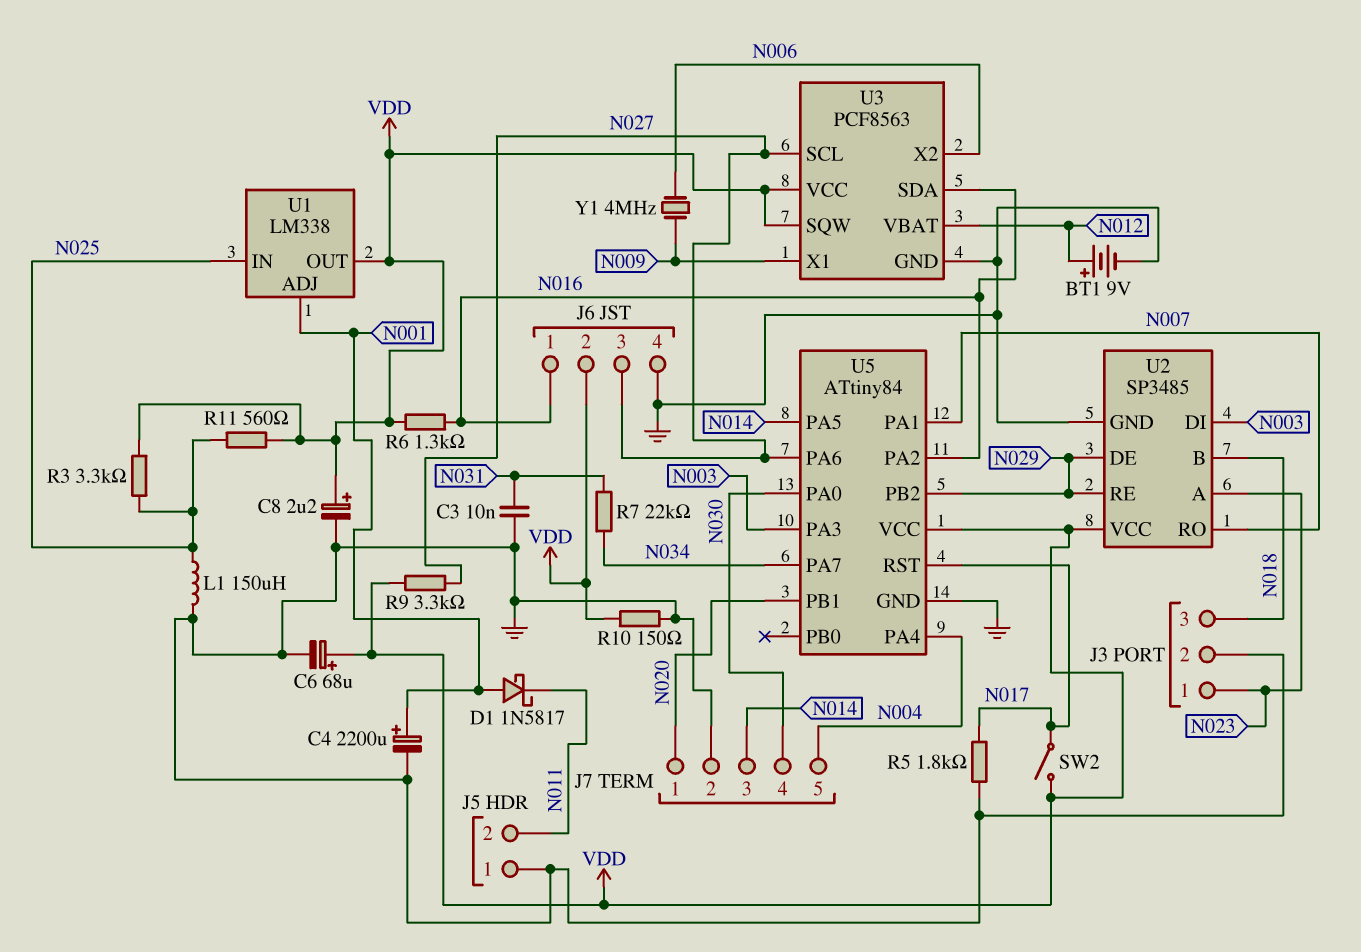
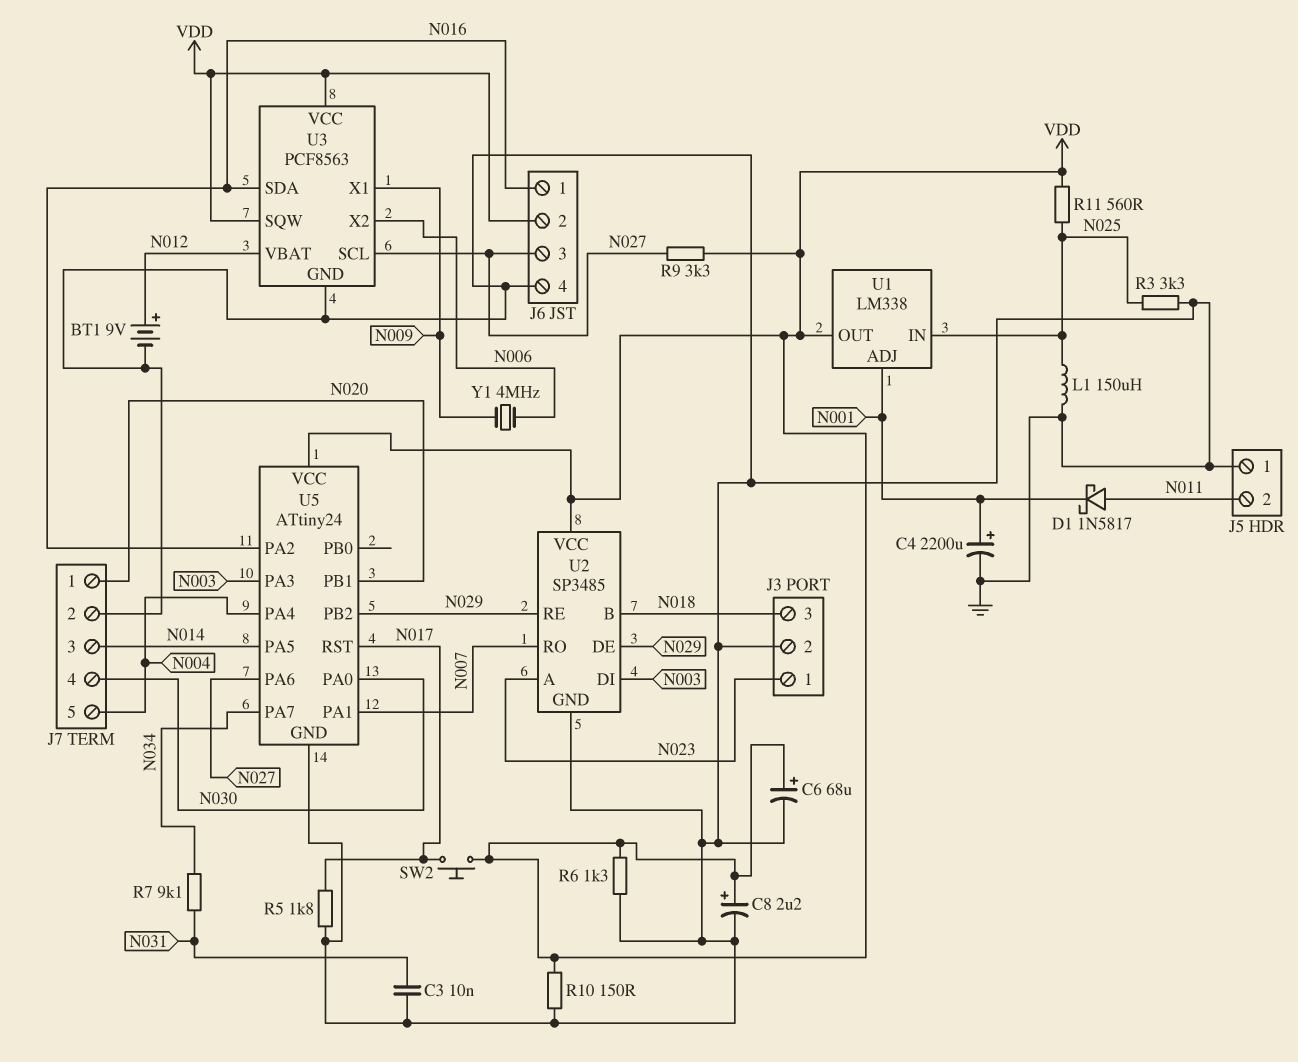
D1: schottky 1N5817 (A N001, K N011) -> schottky 1N5817 (A N011, K N001)
R3: 3.3k (N025, VDD) -> 3.3k (GND, N025)
R6: 1.3k (N016, VDD) -> 1.3k (GND, VDD)
R7: 22k (N031, N034) -> 9.1k (N031, N034)
SW2: switch (N017, VDD) -> button (N017, VDD)
U5: ATtiny84 -> ATtiny24

